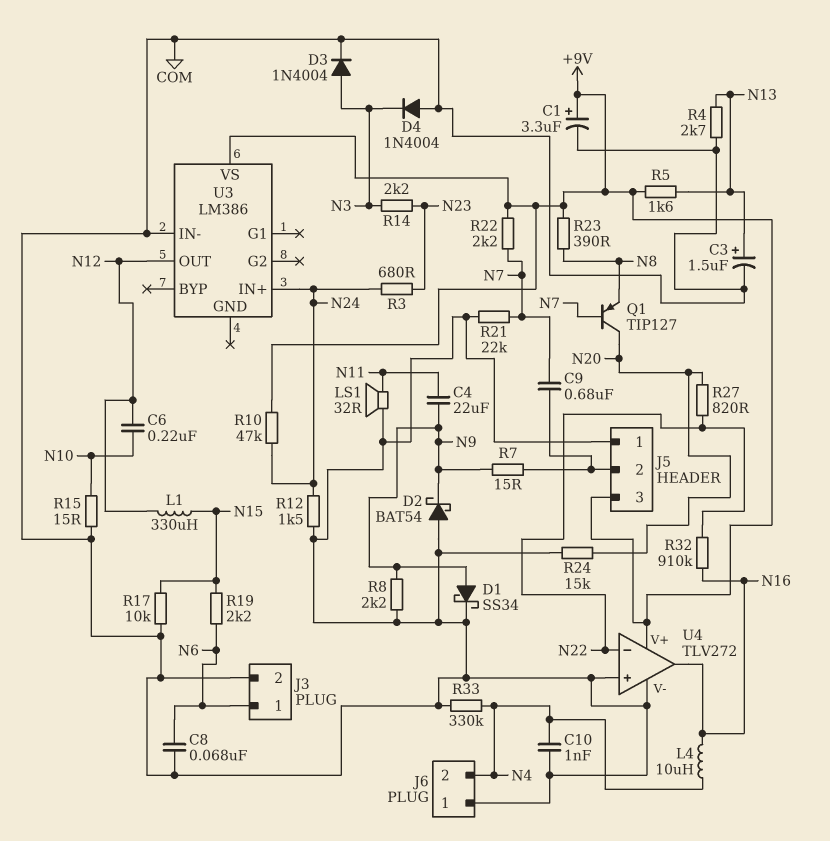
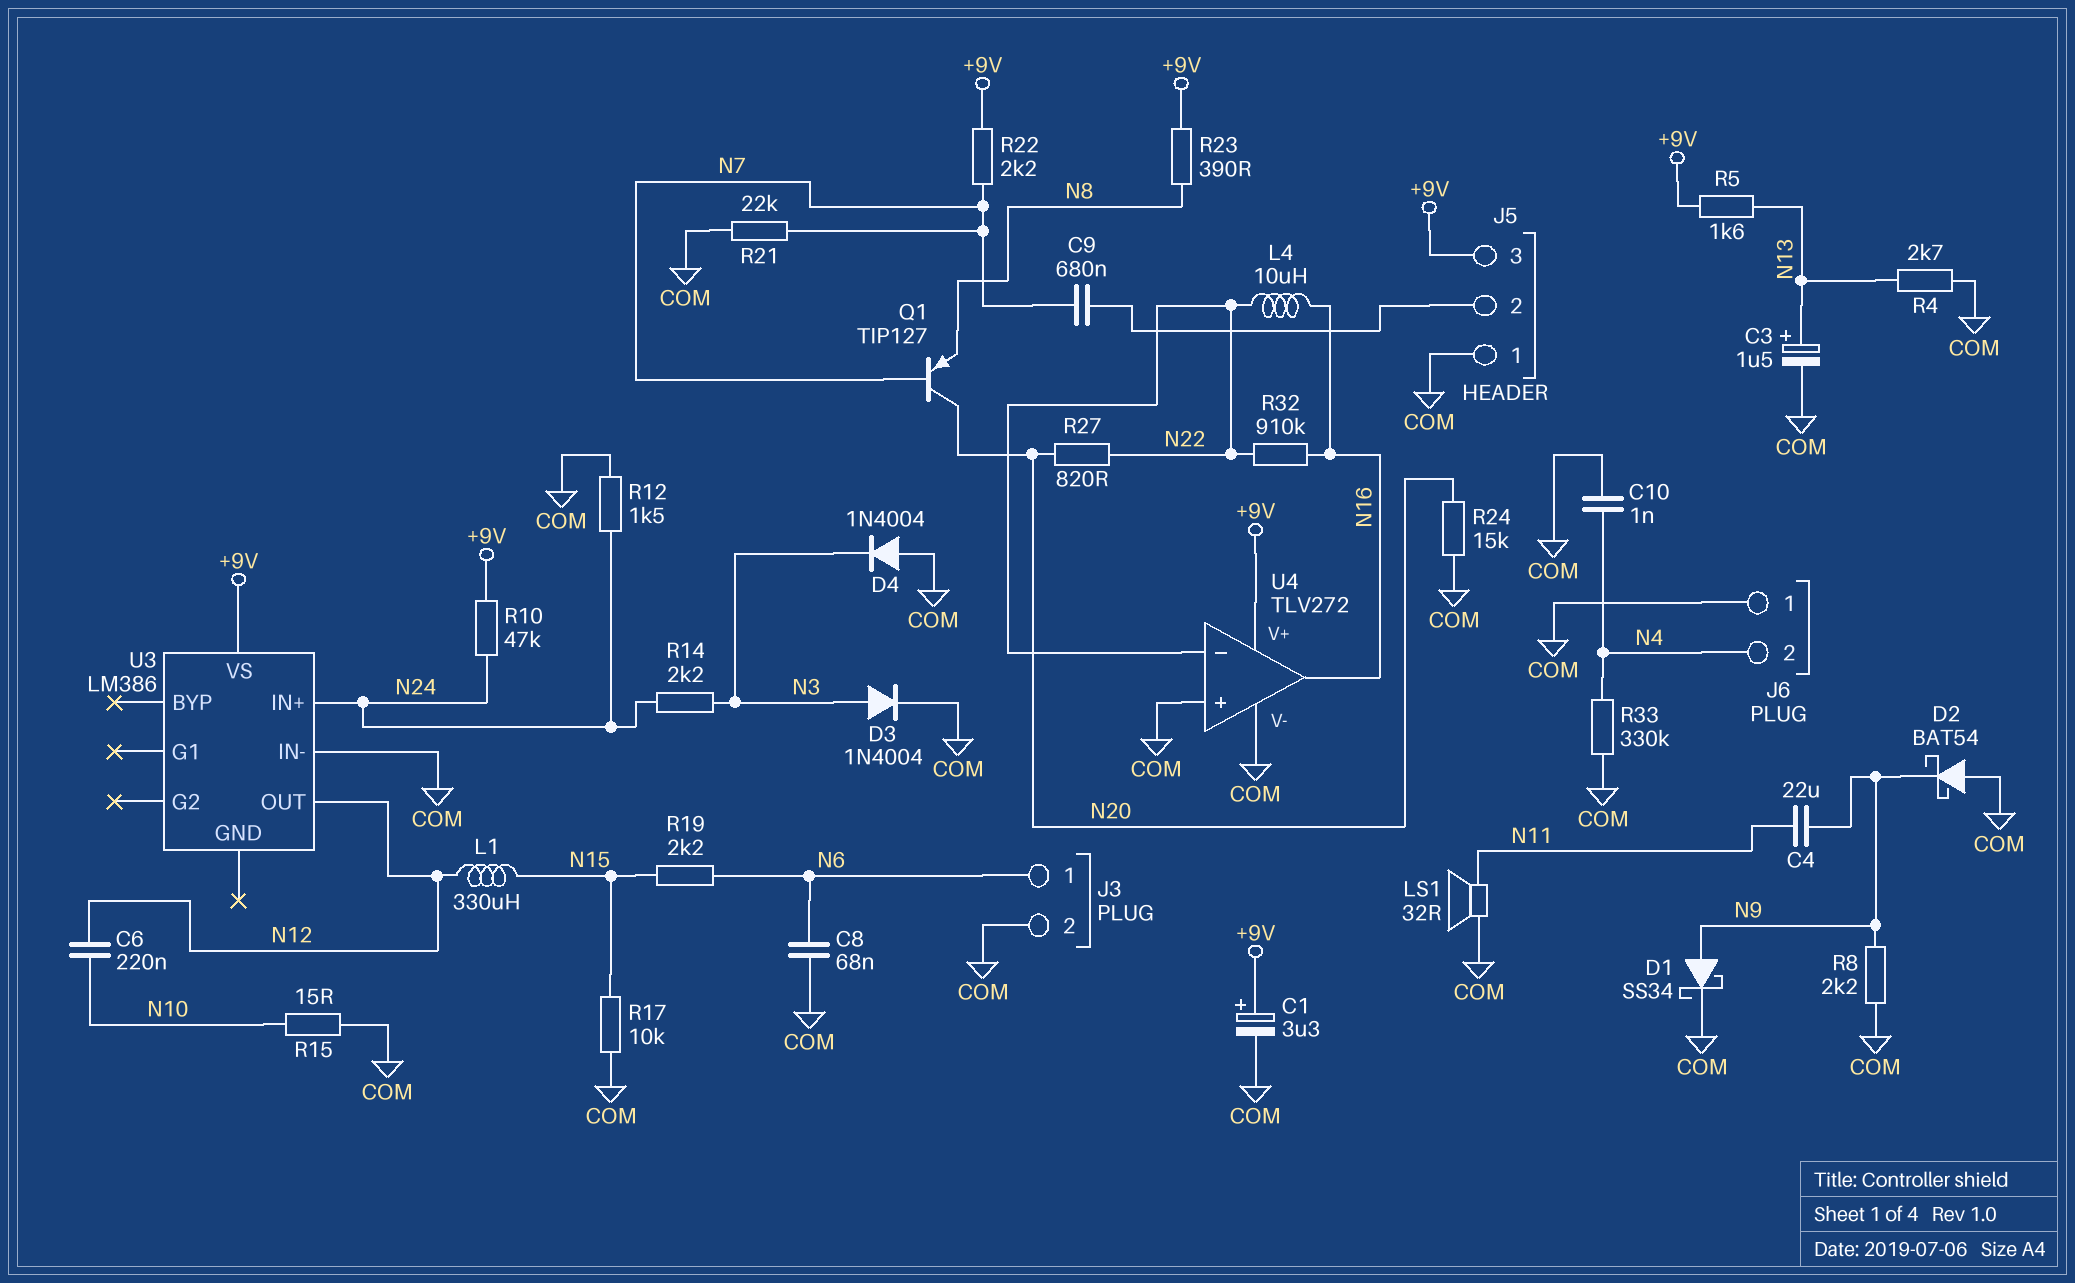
L4: 10uH (N4, N16) -> 10uH (N16, N22)
R3: 680 (N23, N24) -> none
R7: 15 (J5/2, N9) -> none
R14: 2.2k (N3, N23) -> 2.2k (N3, N24)

